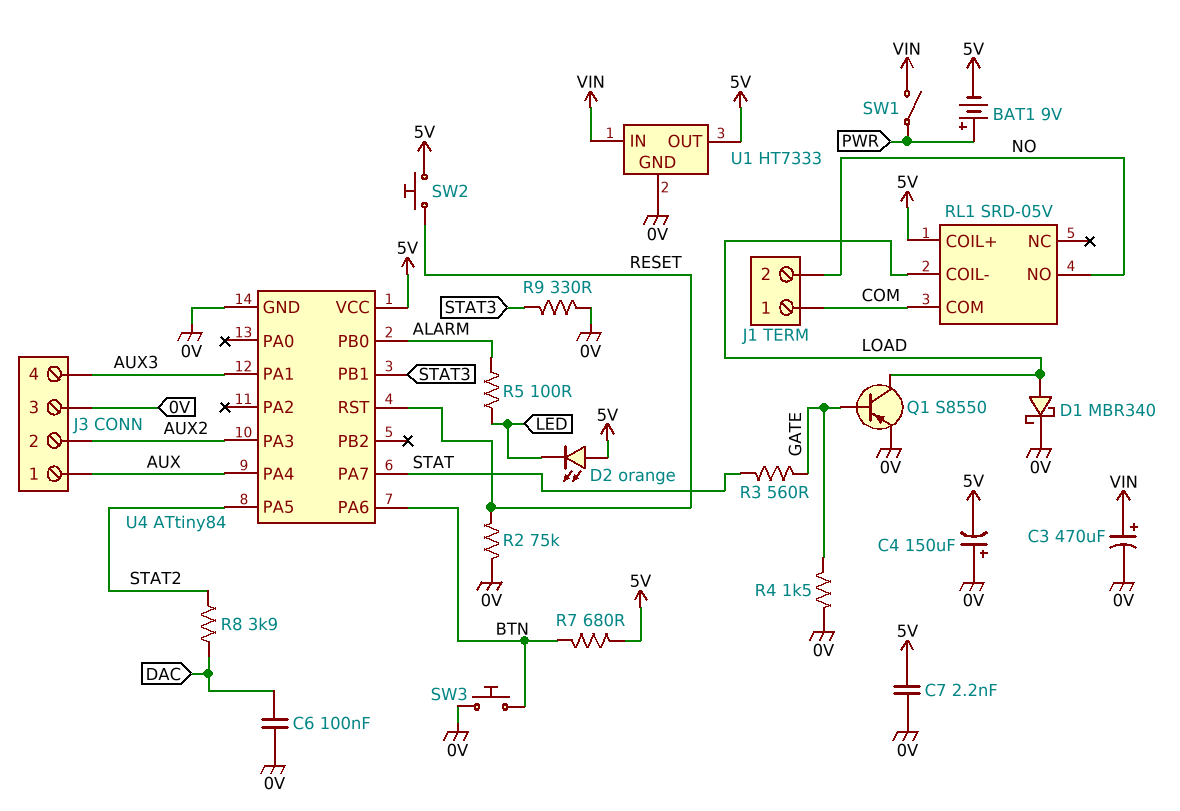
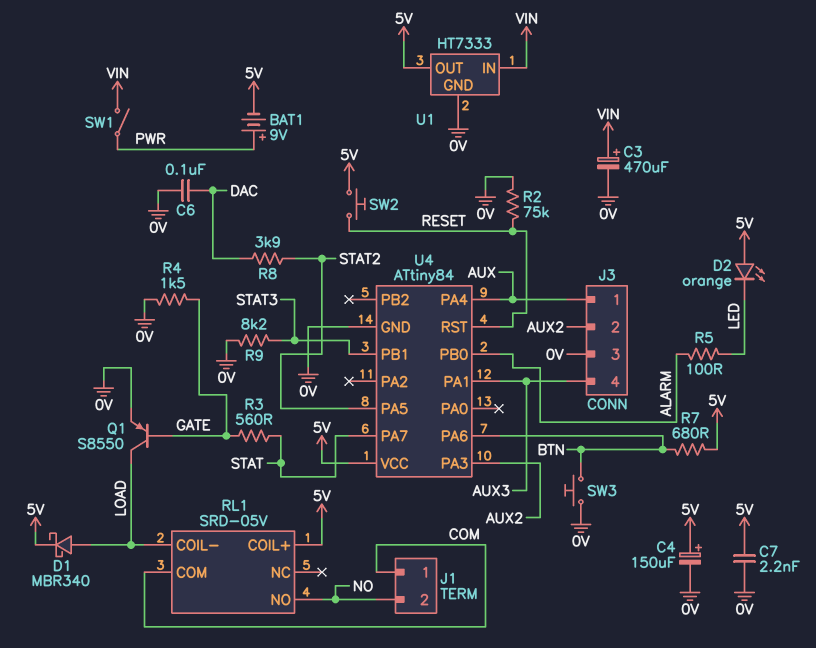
C4: 150uF (plus 0V, minus 5V) -> 150uF (plus 5V, minus 0V)
D1: schottky MBR340 (A LOAD, K 0V) -> schottky MBR340 (A LOAD, K 5V)
R9: 330 (0V, STAT3) -> 8.2k (0V, STAT3)

